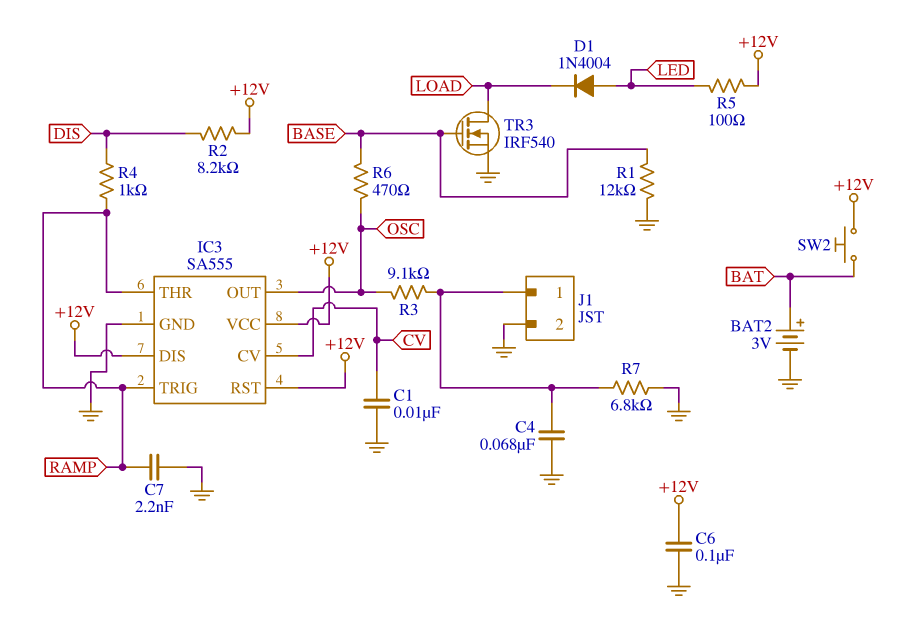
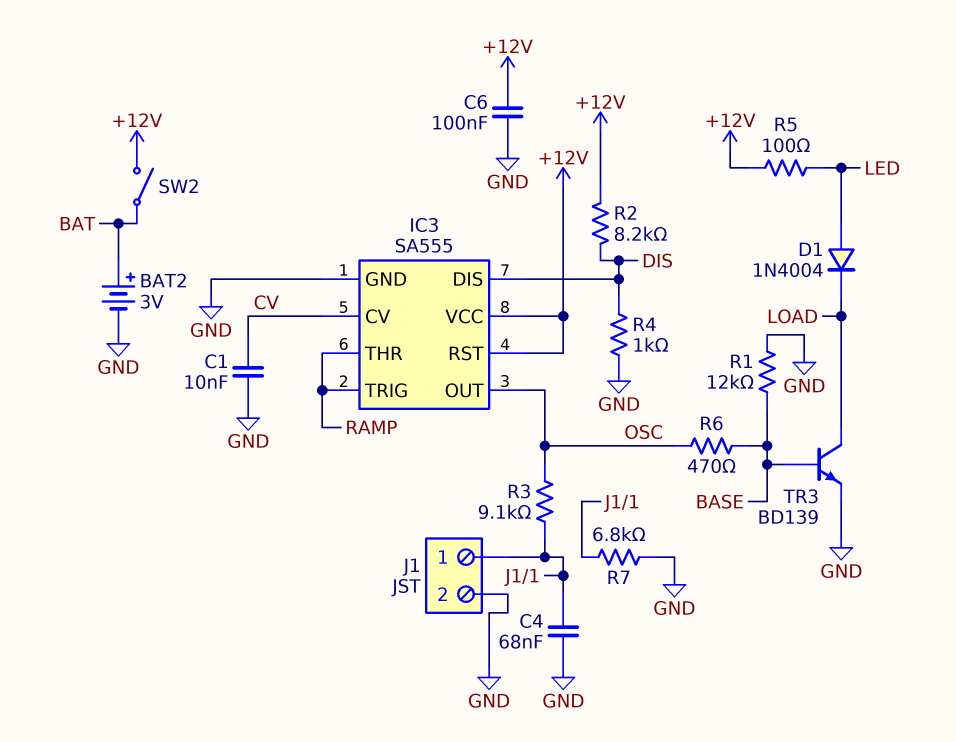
C7: 2.2nF (GND, RAMP) -> none
IC3 pin DIS: +12V -> DIS
R4: 1k (DIS, RAMP) -> 1k (DIS, GND)
SW2: button (+12V, BAT) -> switch (+12V, BAT)
TR3: NMOS IRF540 (G BASE, D LOAD, S GND) -> NPN BD139 (B BASE, C LOAD, E GND)

